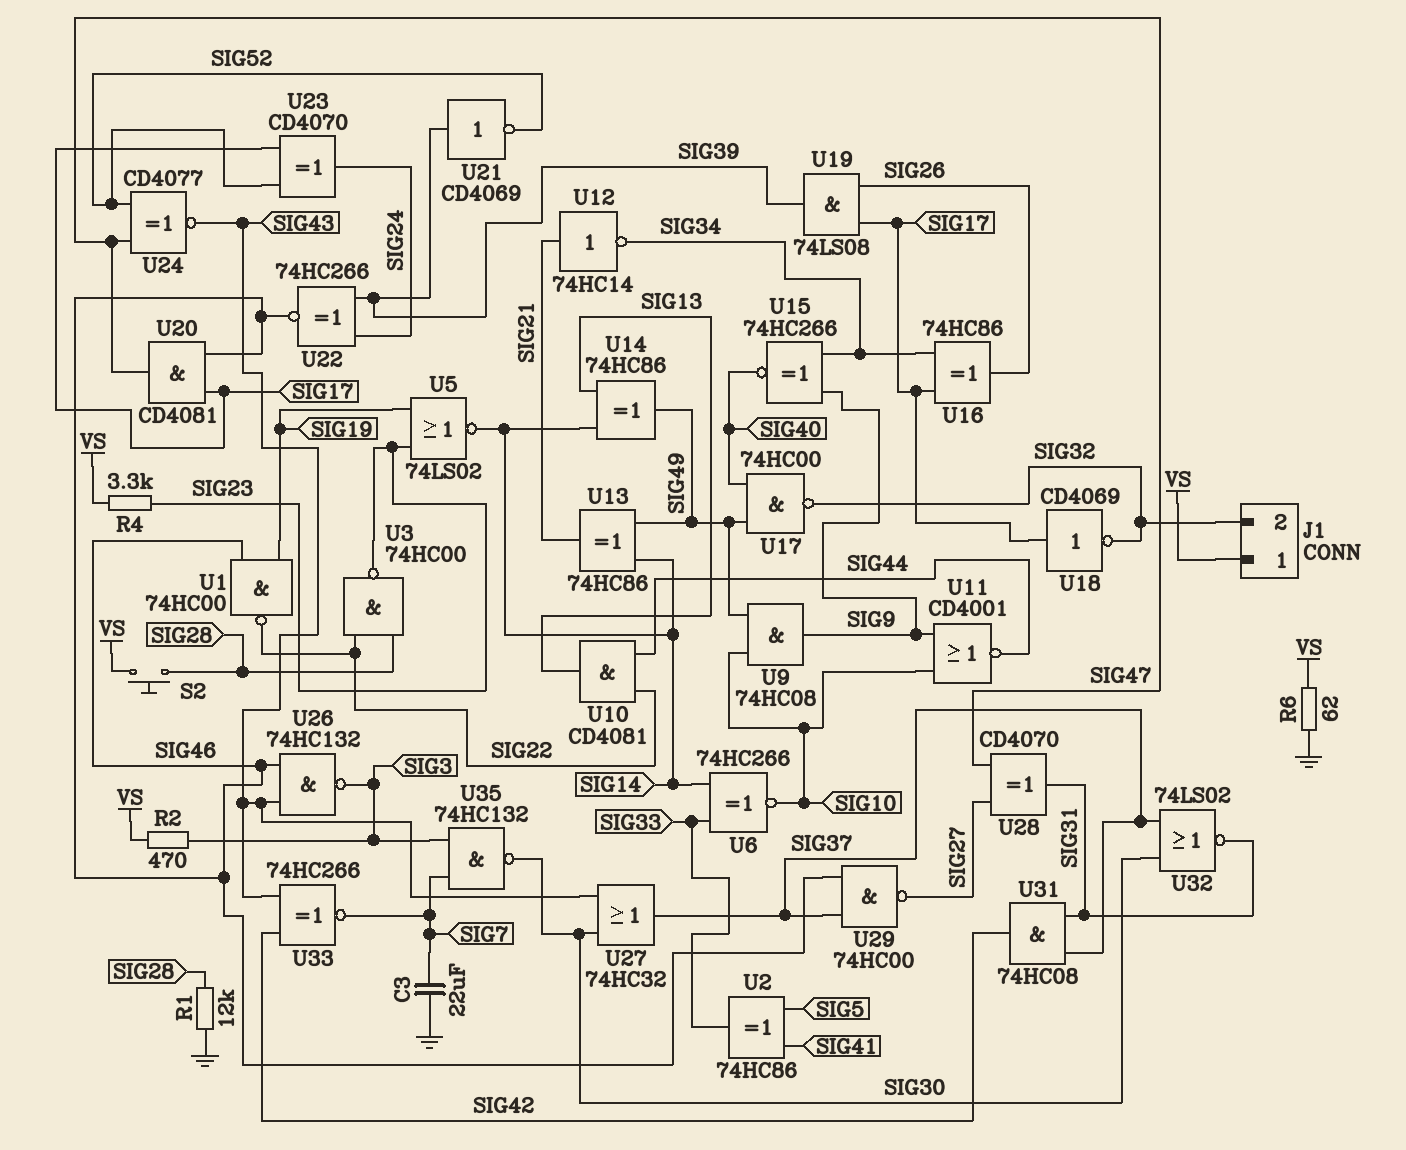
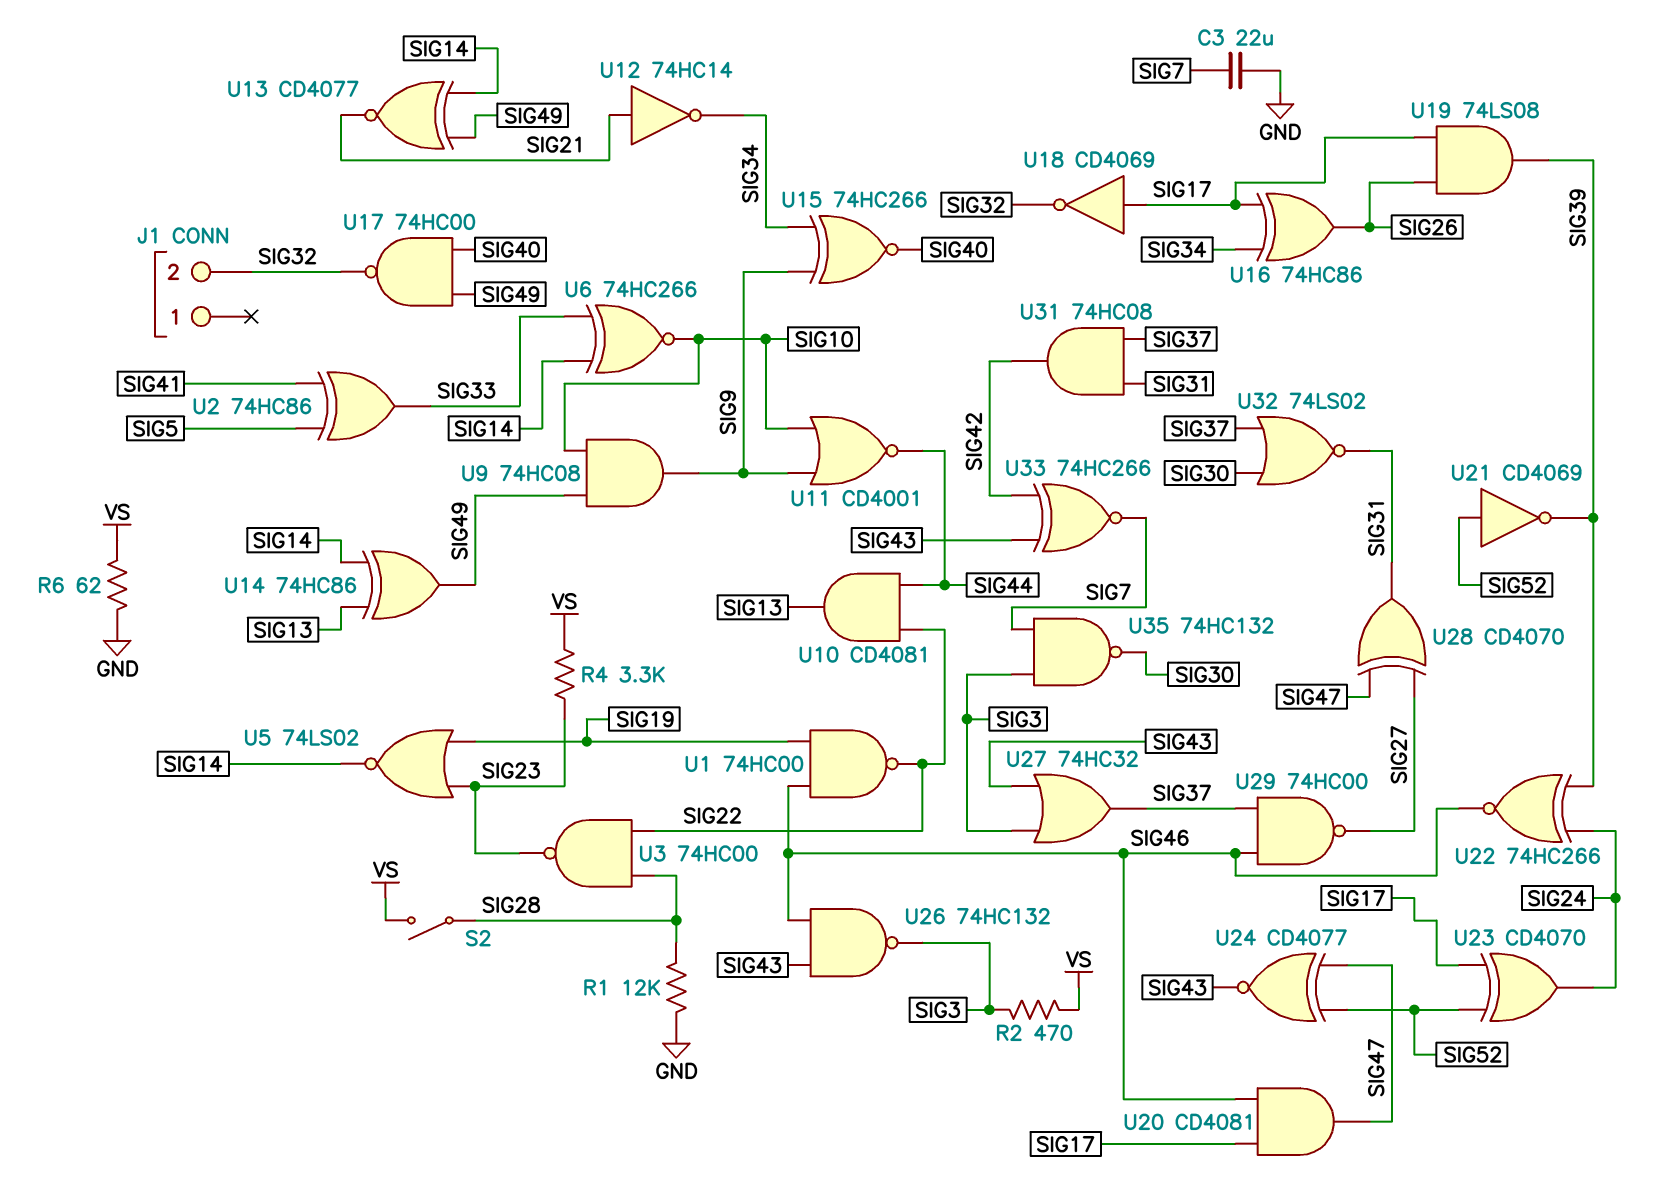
J1 pin 1: VS -> none
S2: button (SIG28, VS) -> switch (SIG28, VS)
U13: XOR 74HC86 (in SIG14, in SIG49, out SIG21) -> XNOR CD4077 (in SIG14, in SIG49, out SIG21)
U21: NOT CD4069 (in SIG39, out SIG52) -> NOT CD4069 (in SIG52, out SIG39)
U27: OR 74HC32 (in SIG30, in SIG43, out SIG37) -> OR 74HC32 (in SIG3, in SIG43, out SIG37)

